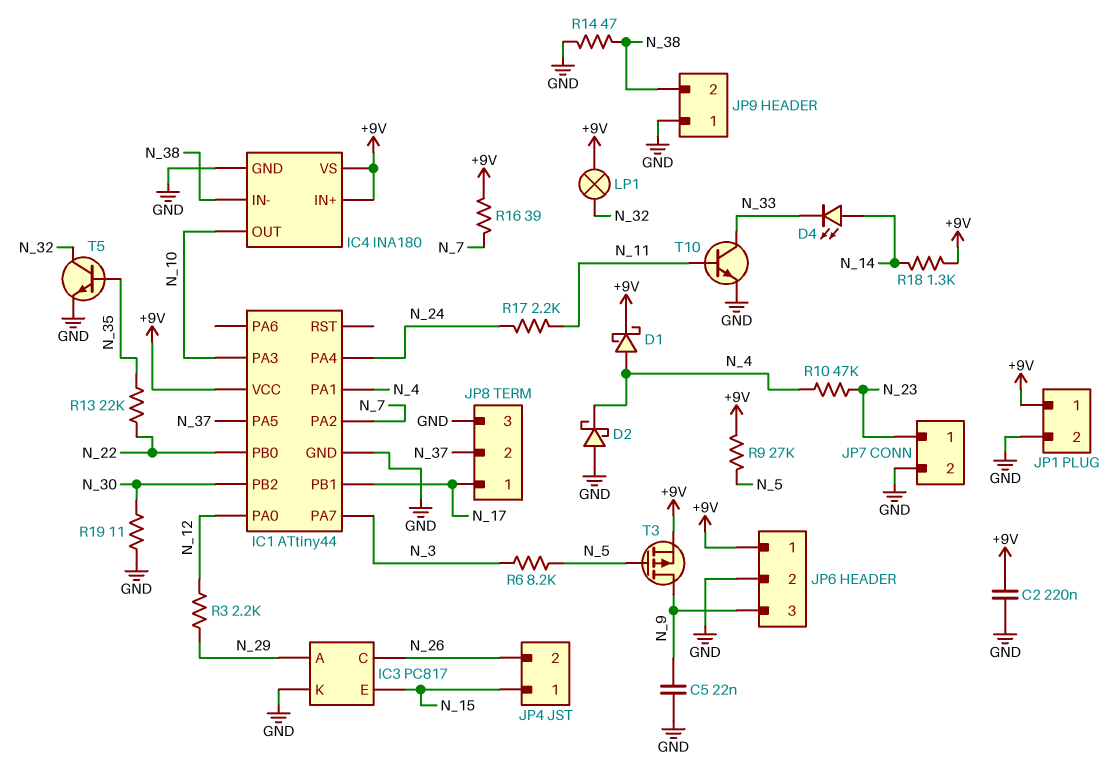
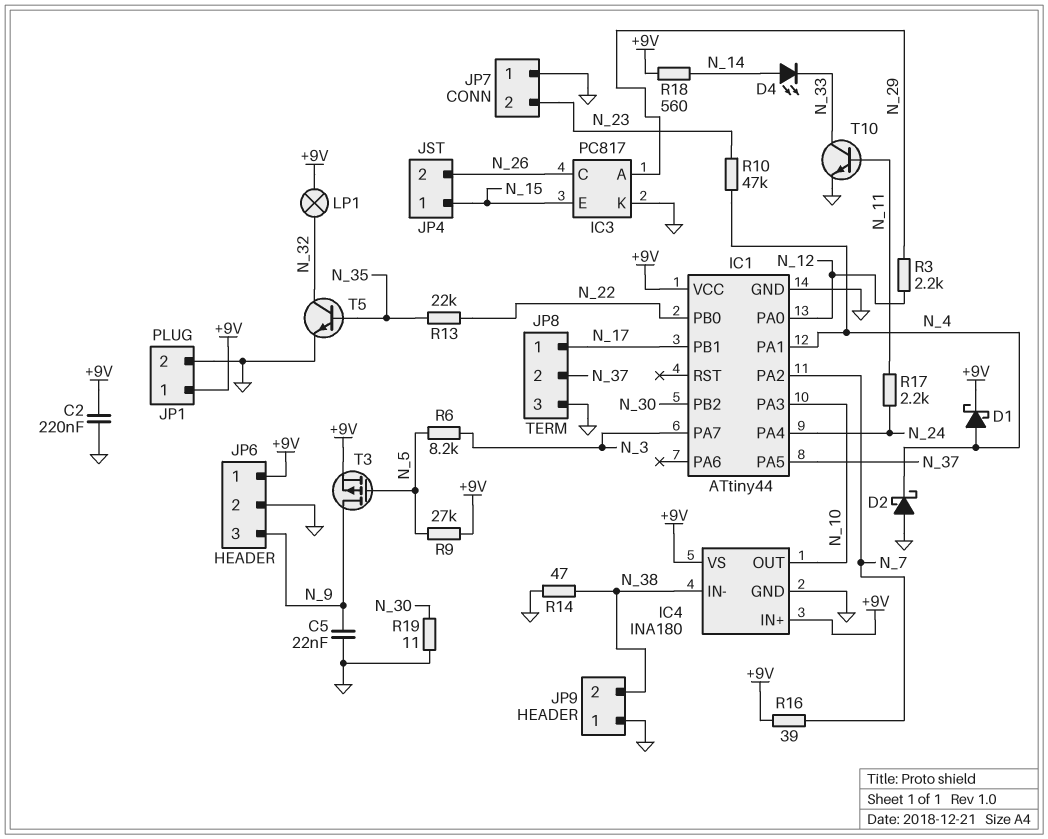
JP7 pin 1: N_23 -> GND
JP7 pin 2: GND -> N_23
R18: 1.3k (+9V, N_14) -> 560 (+9V, N_14)

